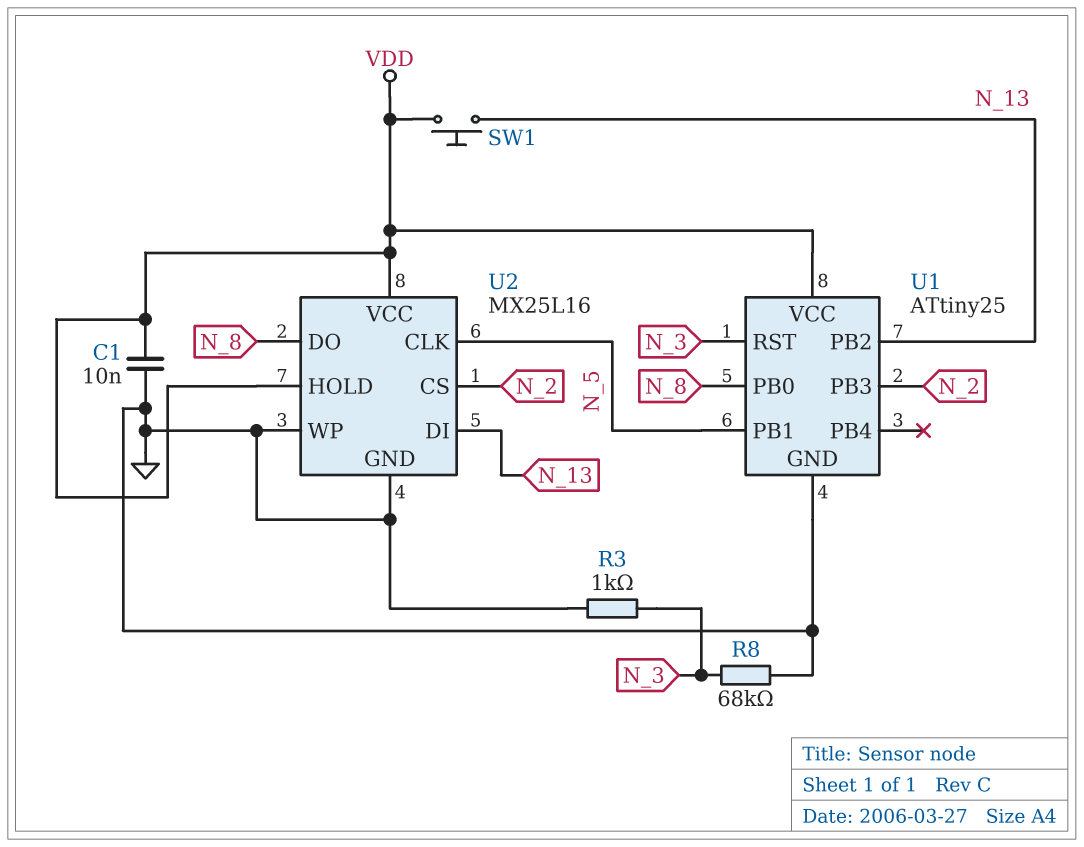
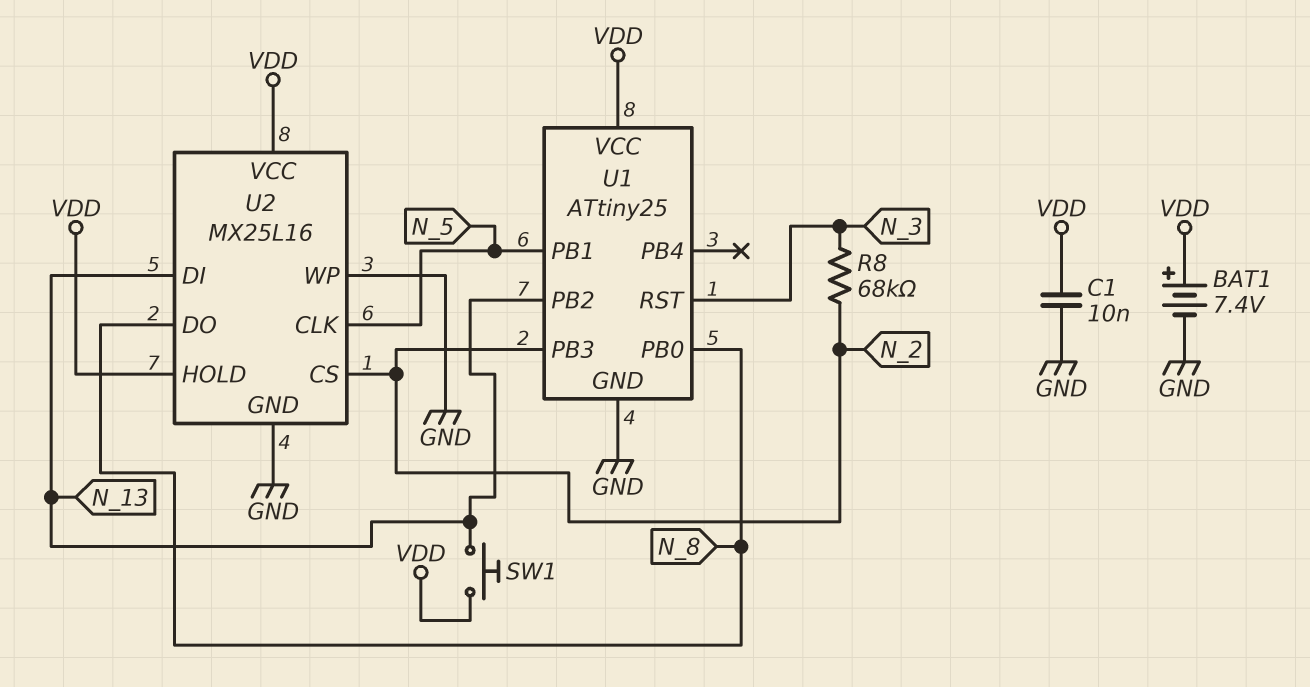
BAT1: none -> 7.4V (plus VDD, minus GND)
R3: 1k (GND, N_3) -> none
R8: 68k (GND, N_3) -> 68k (N_2, N_3)

